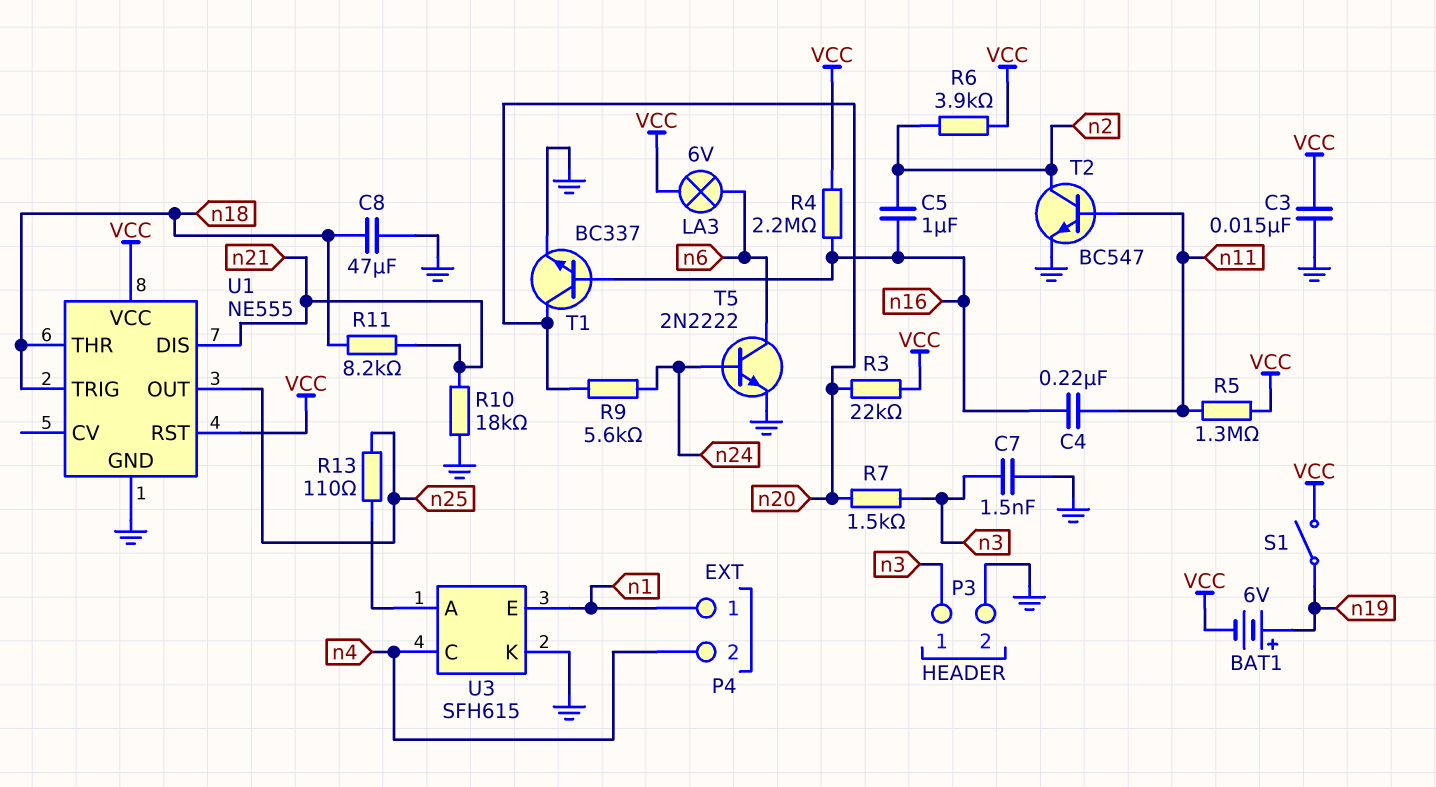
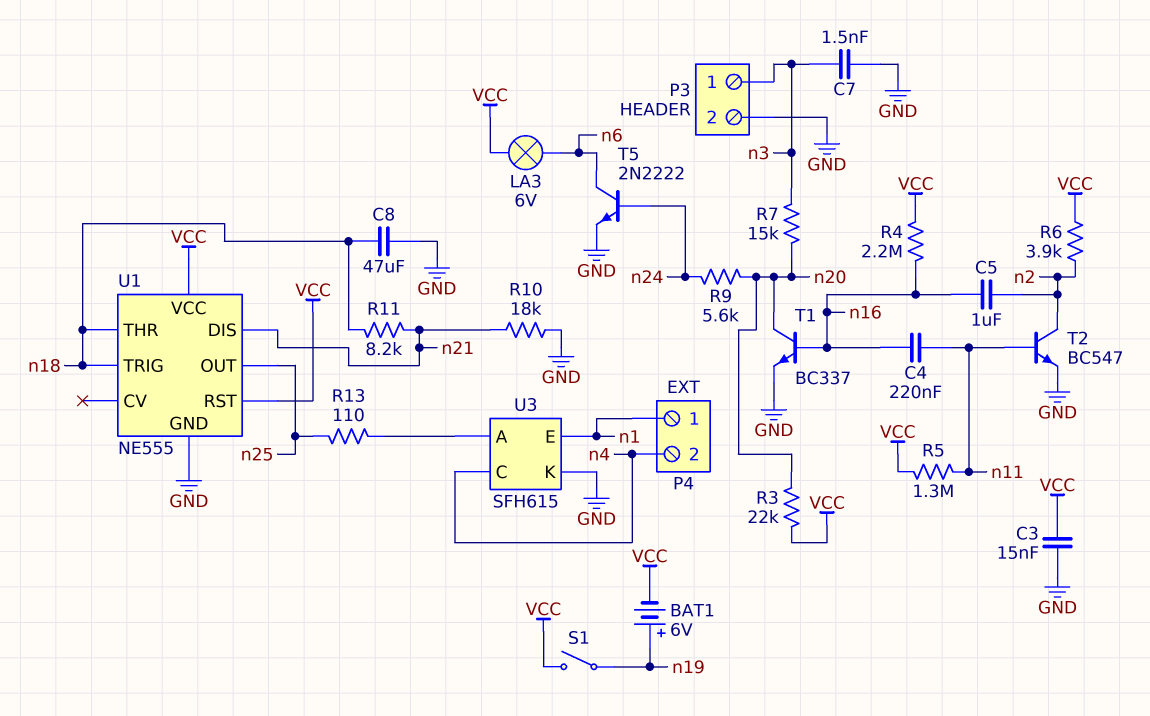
R7: 1.5k (n3, n20) -> 15k (n3, n20)

